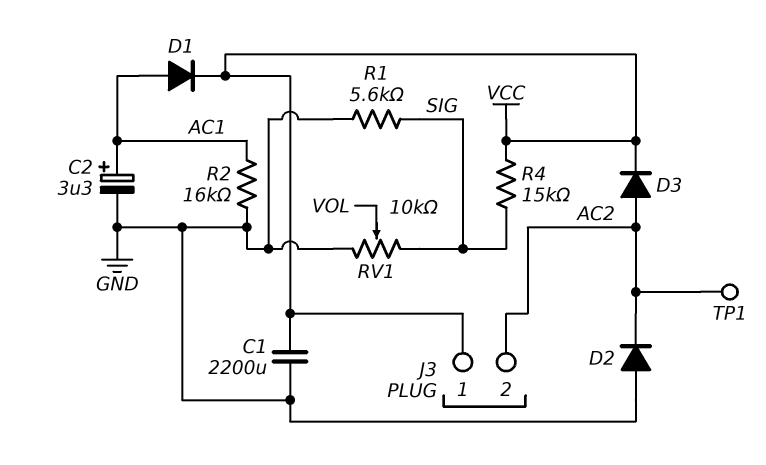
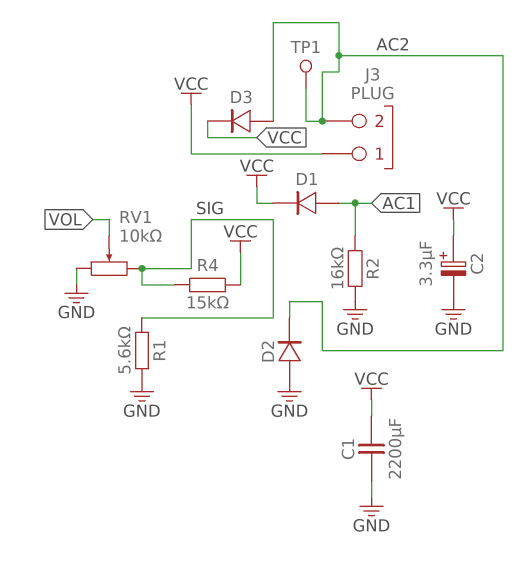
C2: 3.3uF (plus AC1, minus GND) -> 3.3uF (plus VCC, minus GND)

